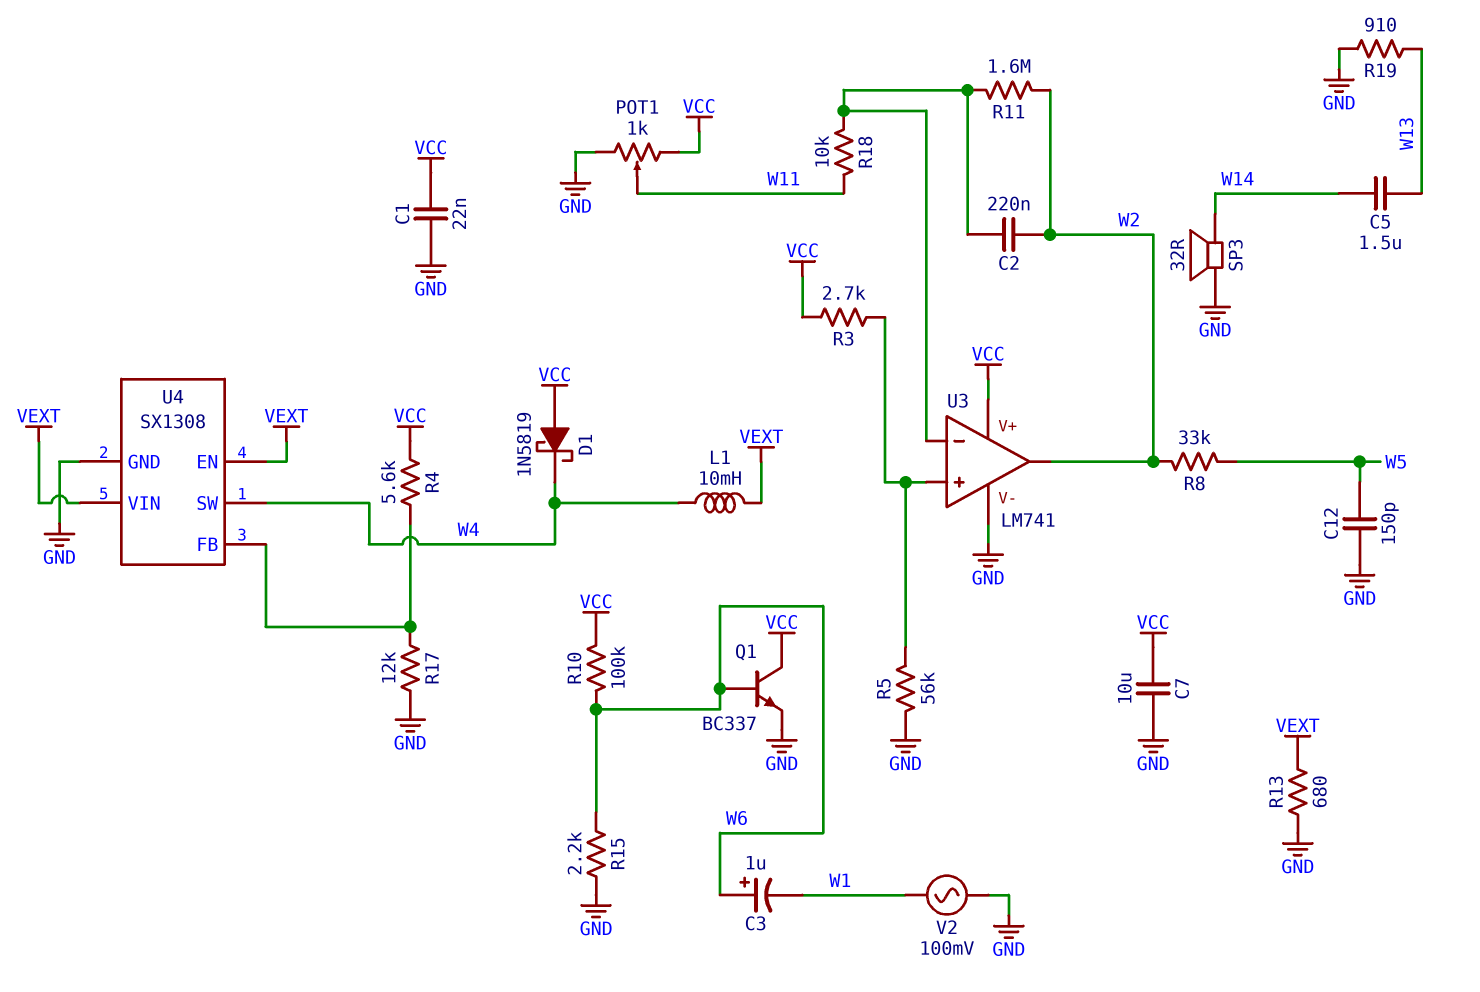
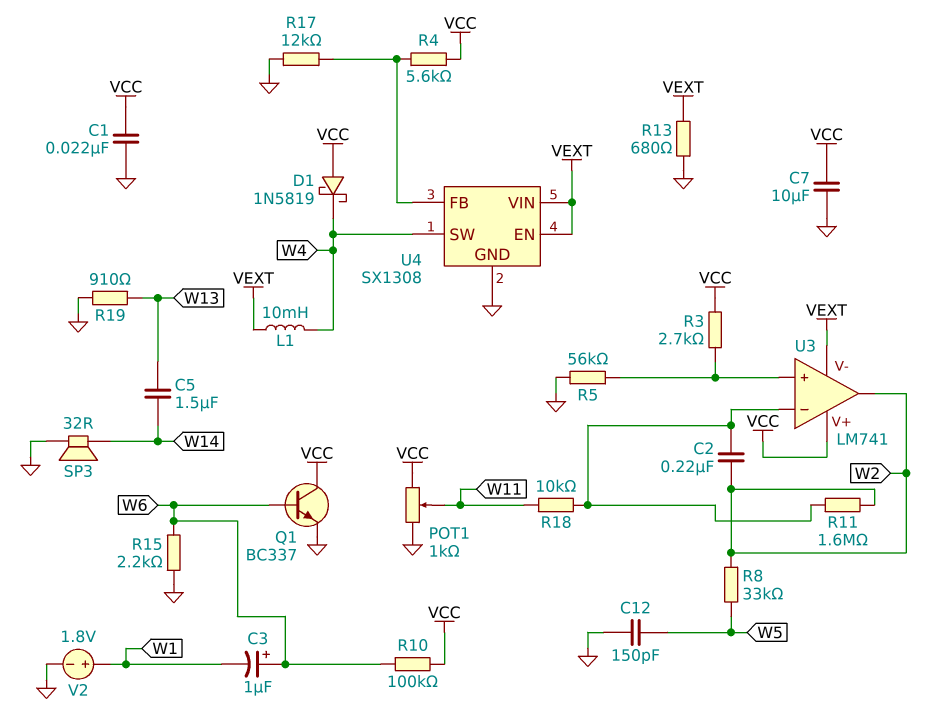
U3 pin V-: GND -> VEXT
V2: AC 100mV (GND, W1) -> 1.8V (plus W1, minus GND)

